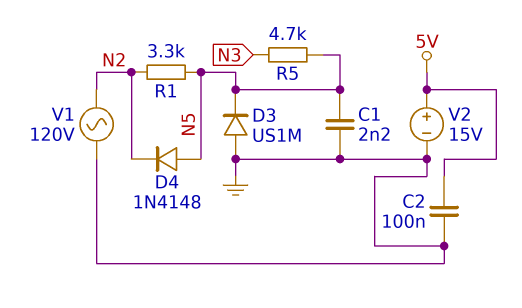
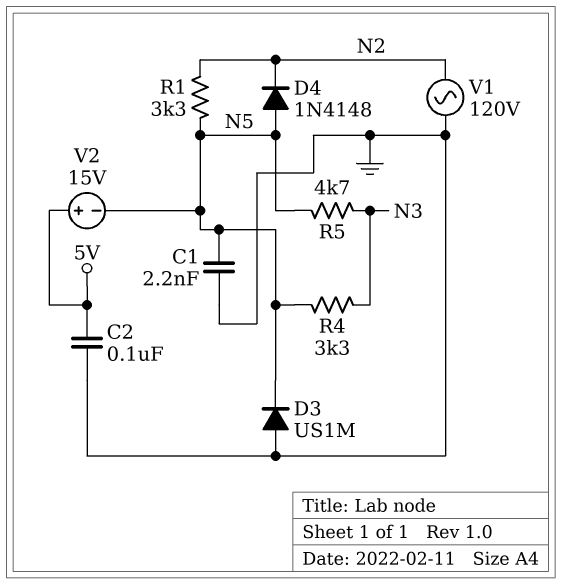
R4: none -> 3.3k (N3, N5)
V2: 15V (plus 5V, minus GND) -> 15V (plus 5V, minus N5)

